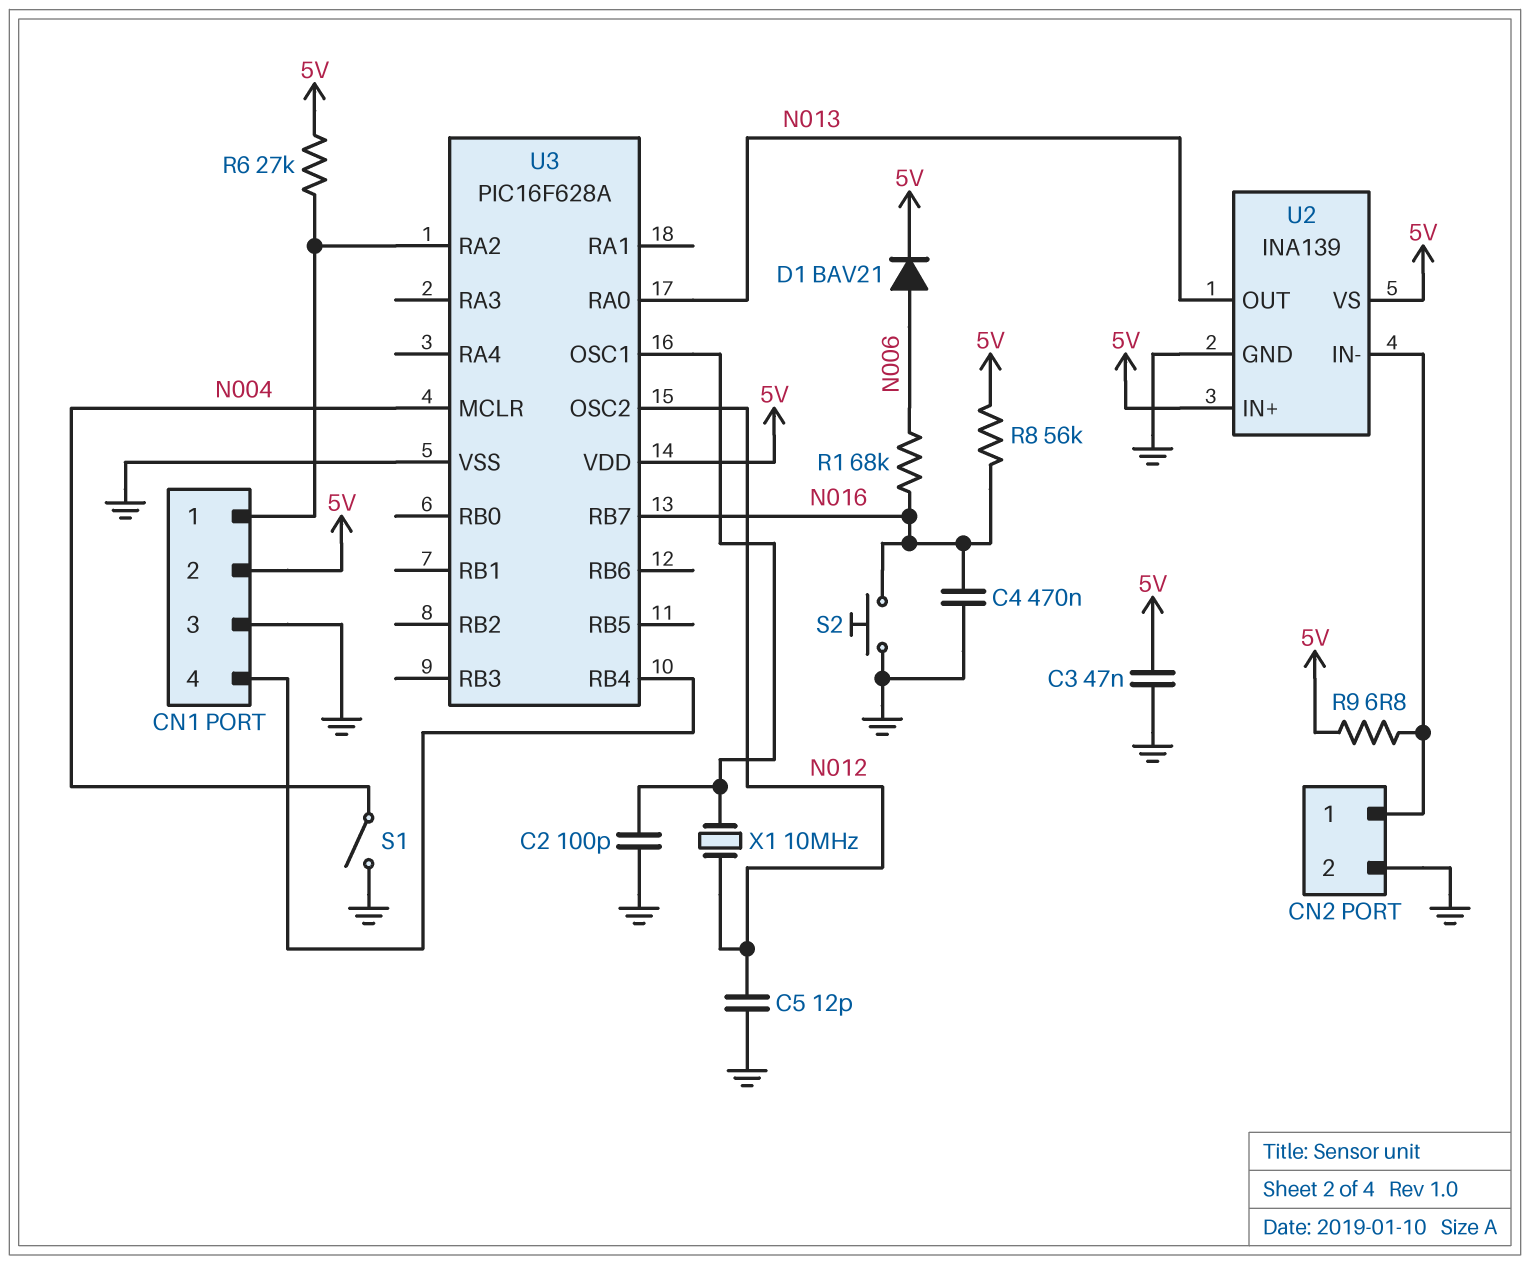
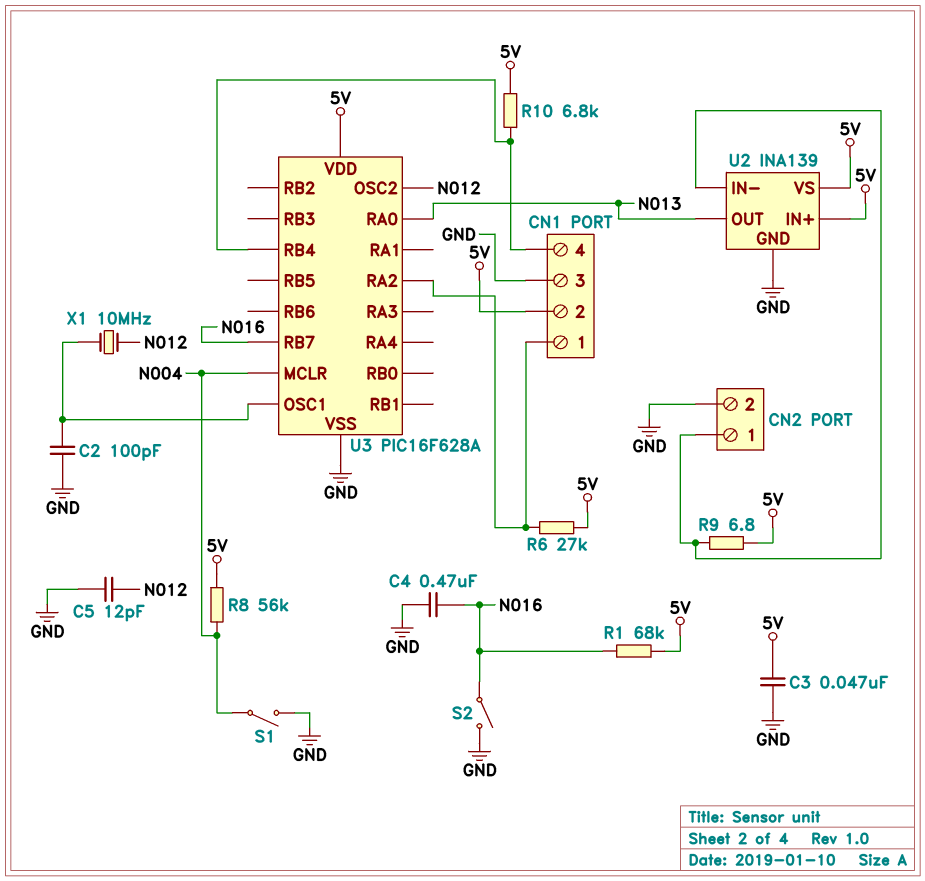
D1: diode BAV21 (A N006, K 5V) -> none
R1: 68k (N006, N016) -> 68k (5V, N016)
R8: 56k (5V, N016) -> 56k (5V, N004)
R10: none -> 6.8k (5V, CN1/4)
S2: button (GND, N016) -> switch (GND, N016)

